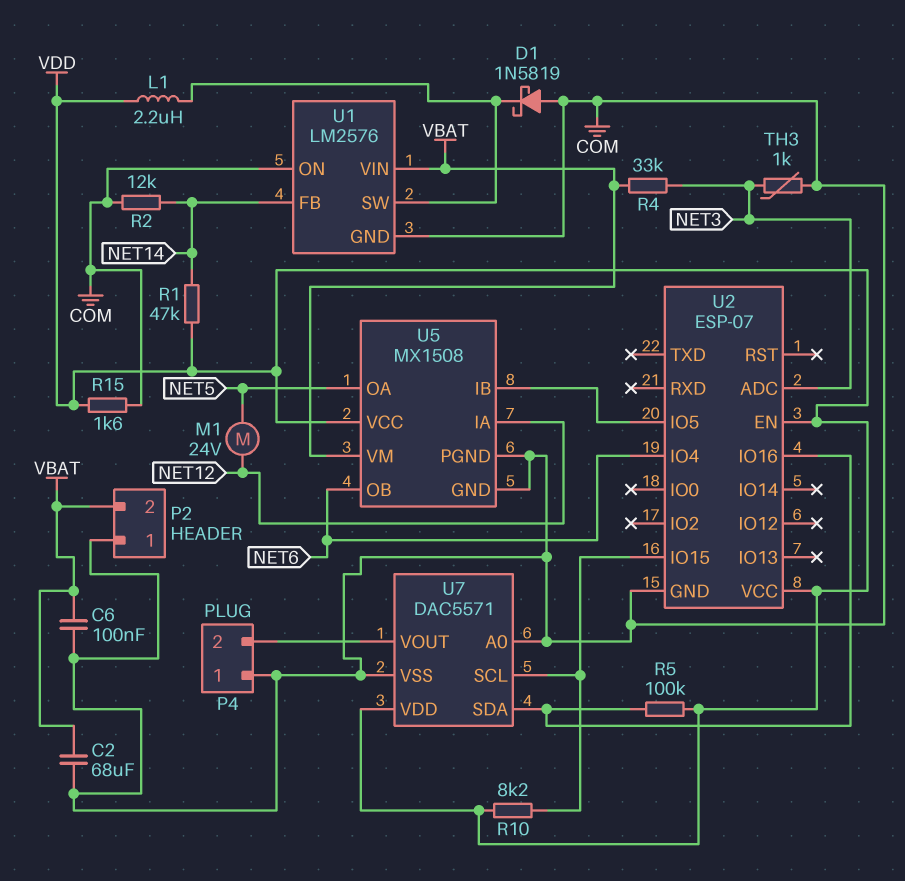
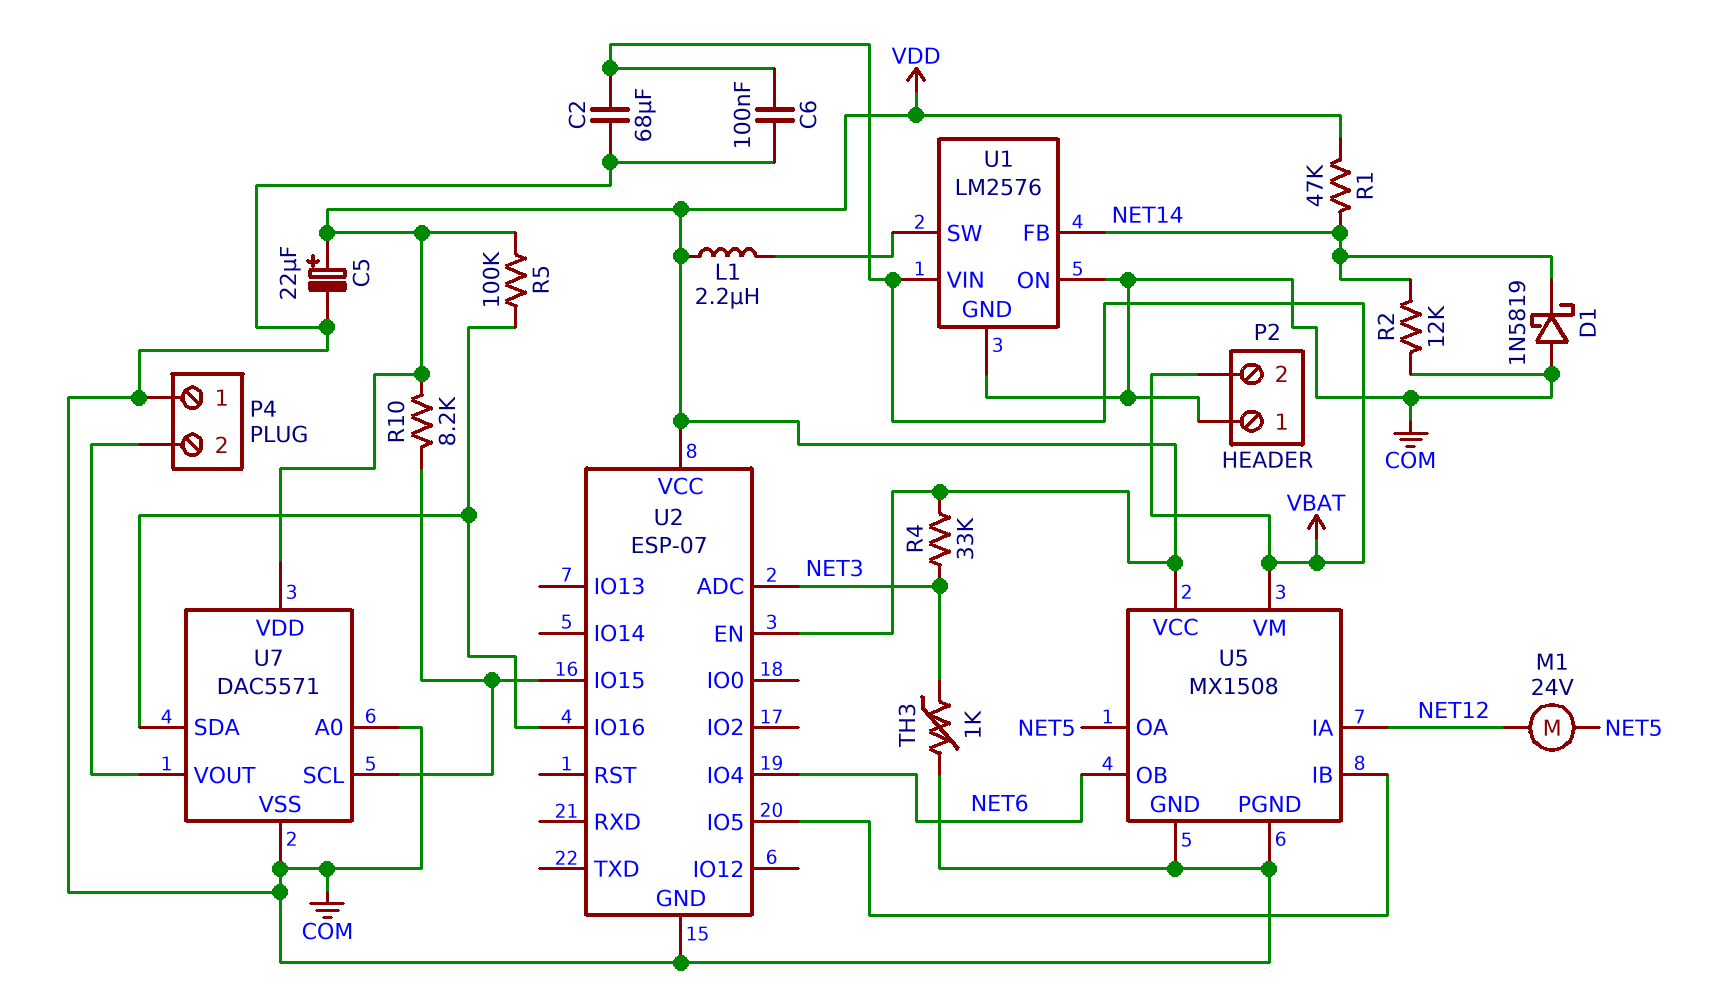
C5: none -> 22uF (plus VDD, minus COM)
D1: schottky 1N5819 (A COM, K U1/SW) -> schottky 1N5819 (A COM, K NET14)
R4: 33k (NET3, VBAT) -> 33k (NET3, VDD)
R15: 1.6k (COM, VDD) -> none

